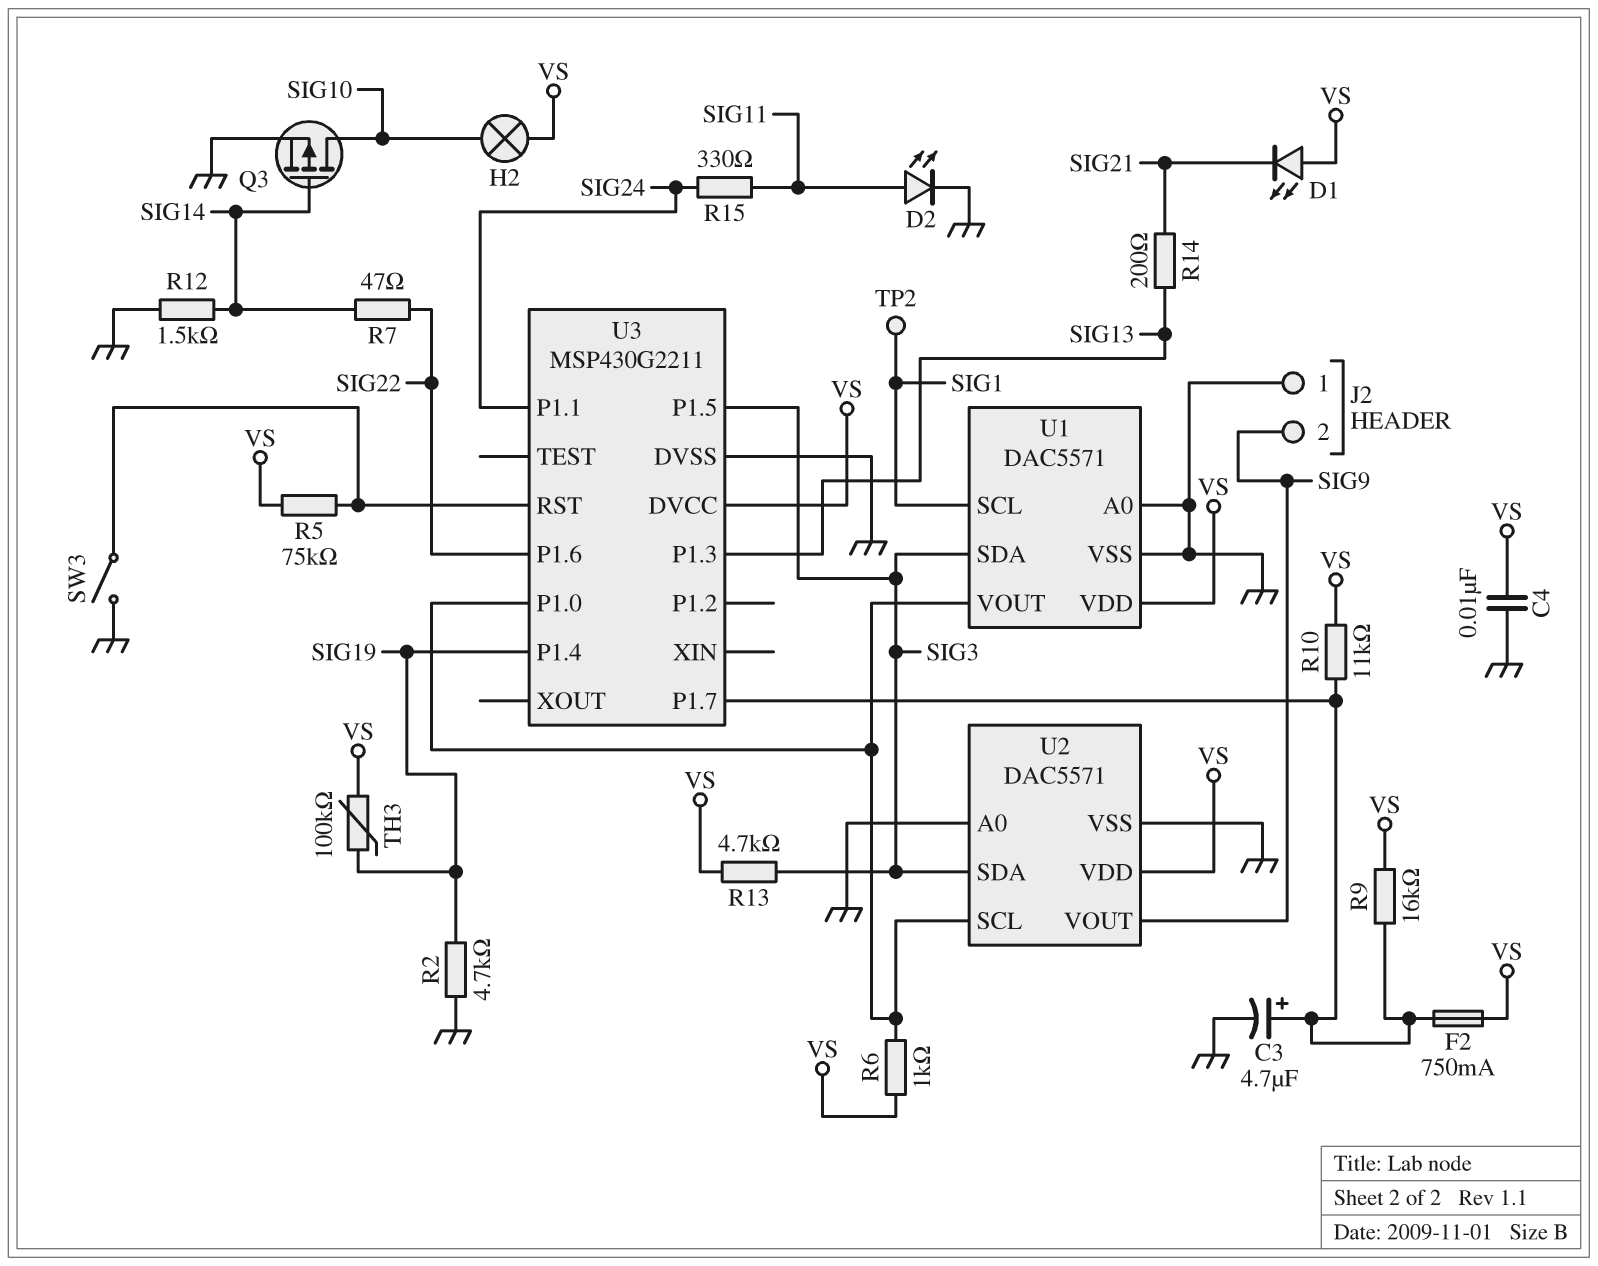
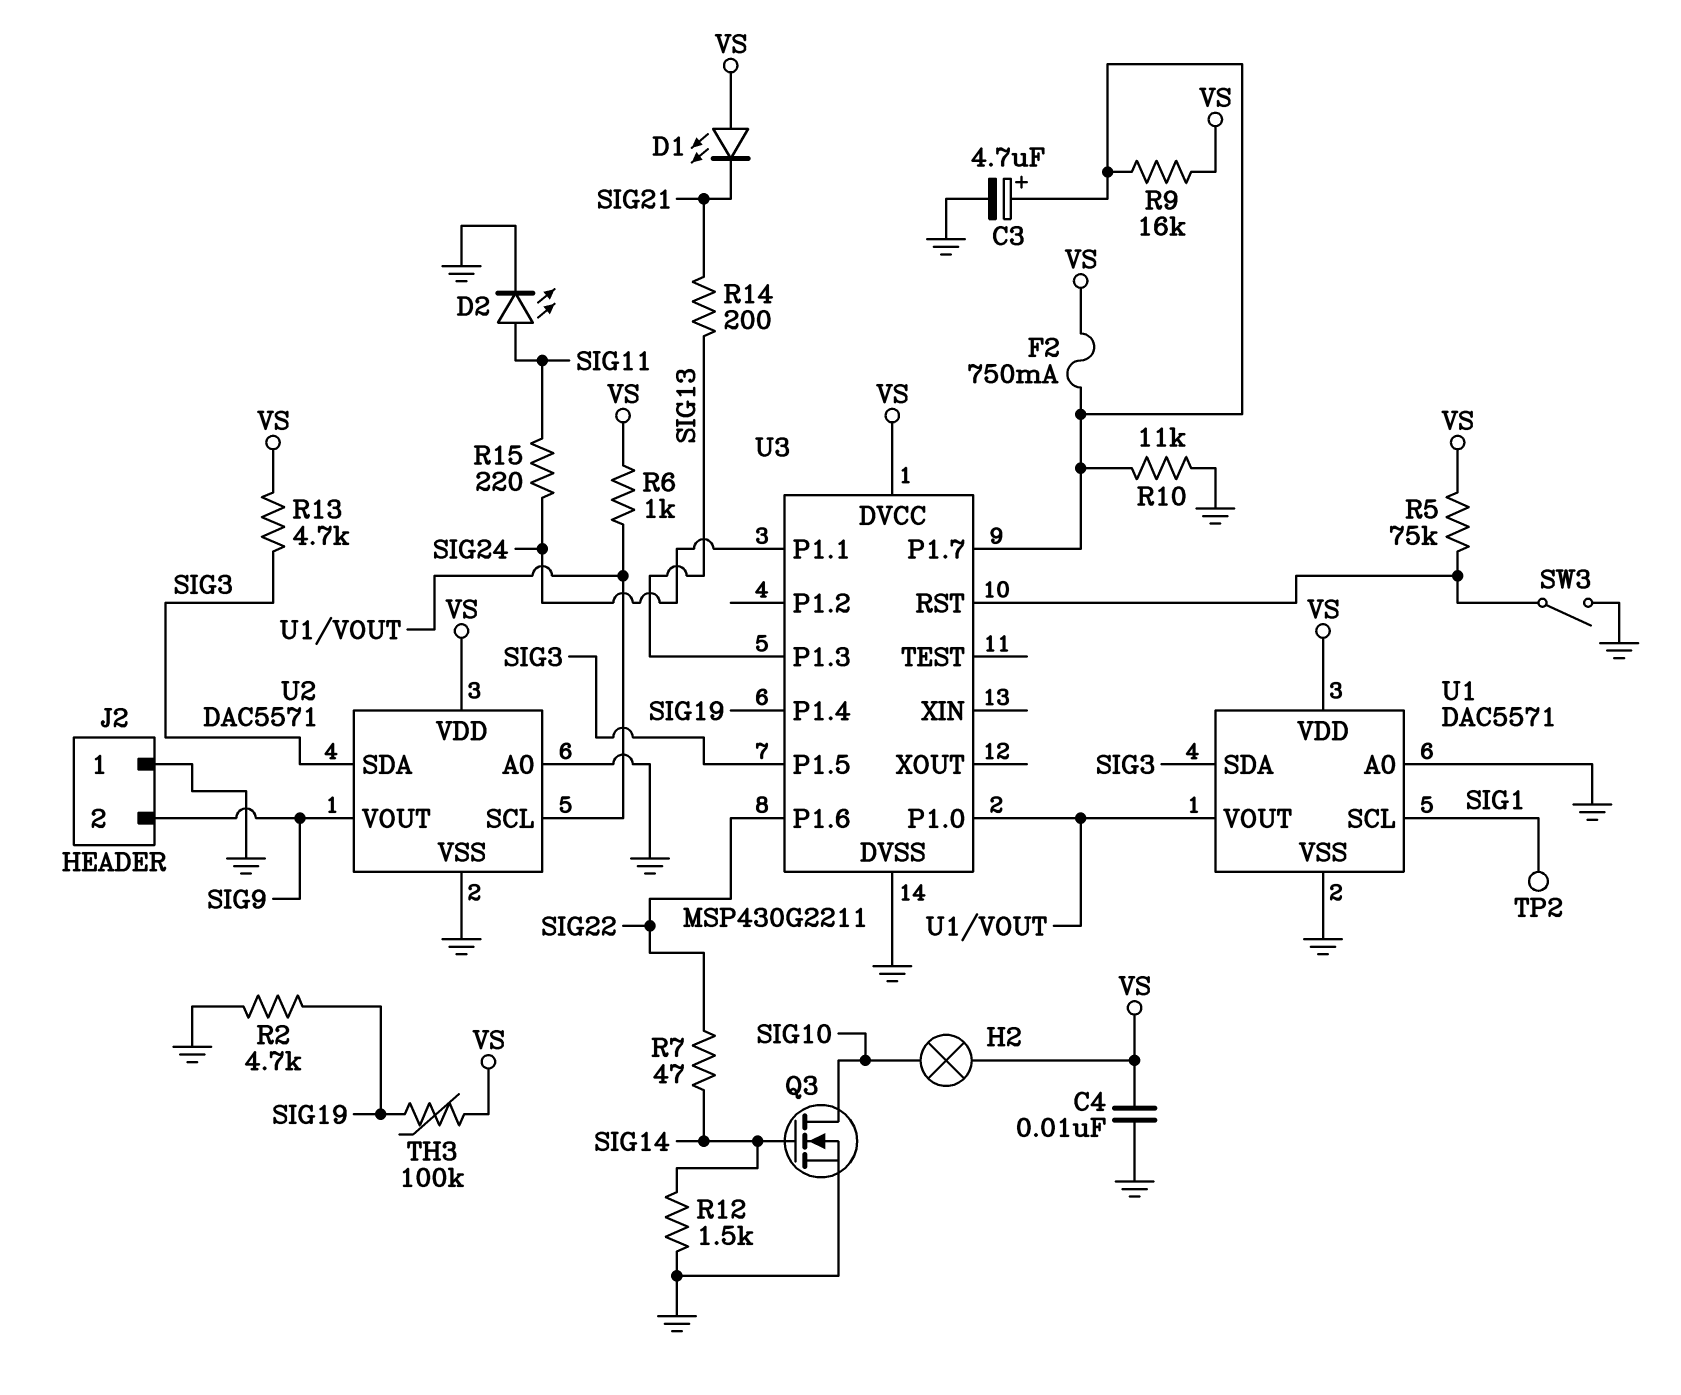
Q3: PMOS (G SIG14, D SIG10, S GND) -> NMOS (G SIG14, D SIG10, S GND)
R10: 11k (U3/P1.7, VS) -> 11k (GND, U3/P1.7)
R15: 330 (SIG11, SIG24) -> 220 (SIG11, SIG24)

